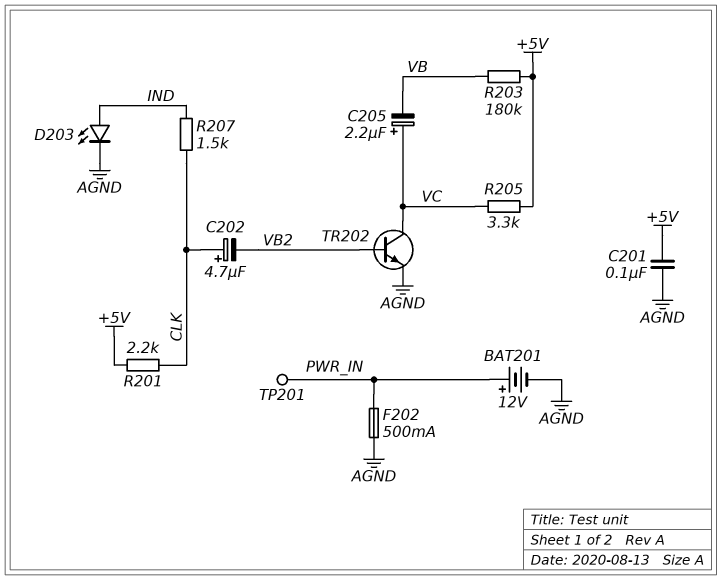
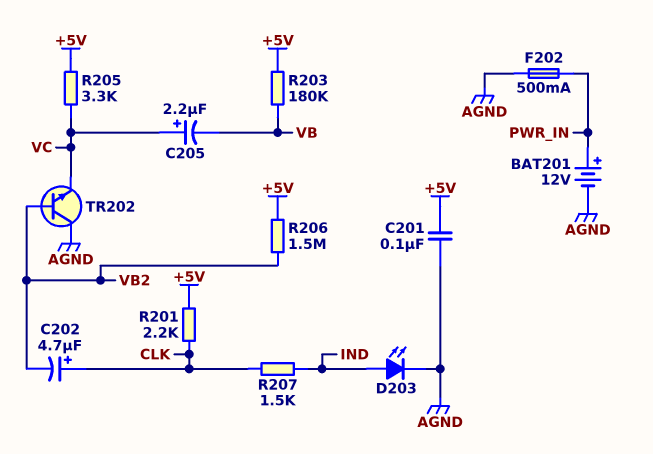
R206: none -> 1.5M (+5V, VB2)
TP201: test point (PWR_IN) -> none
TR202: NPN (B VB2, C VC, E AGND) -> NPN (B VB2, C AGND, E VC)

